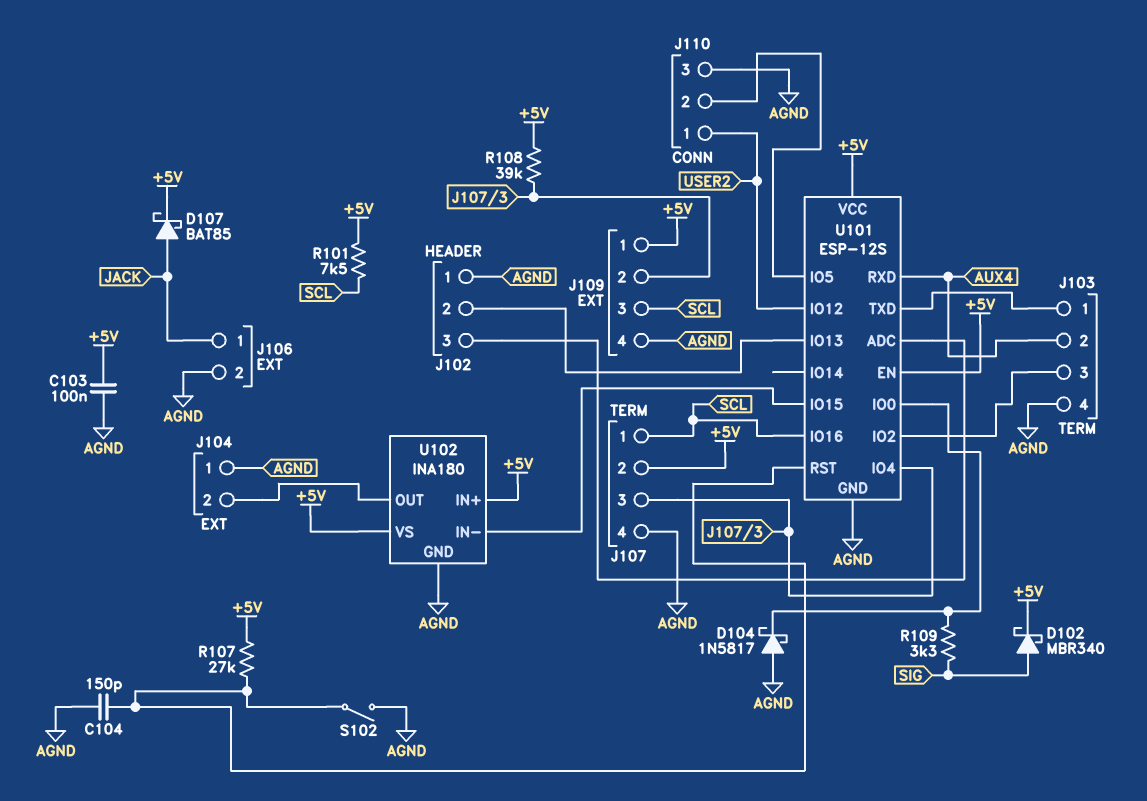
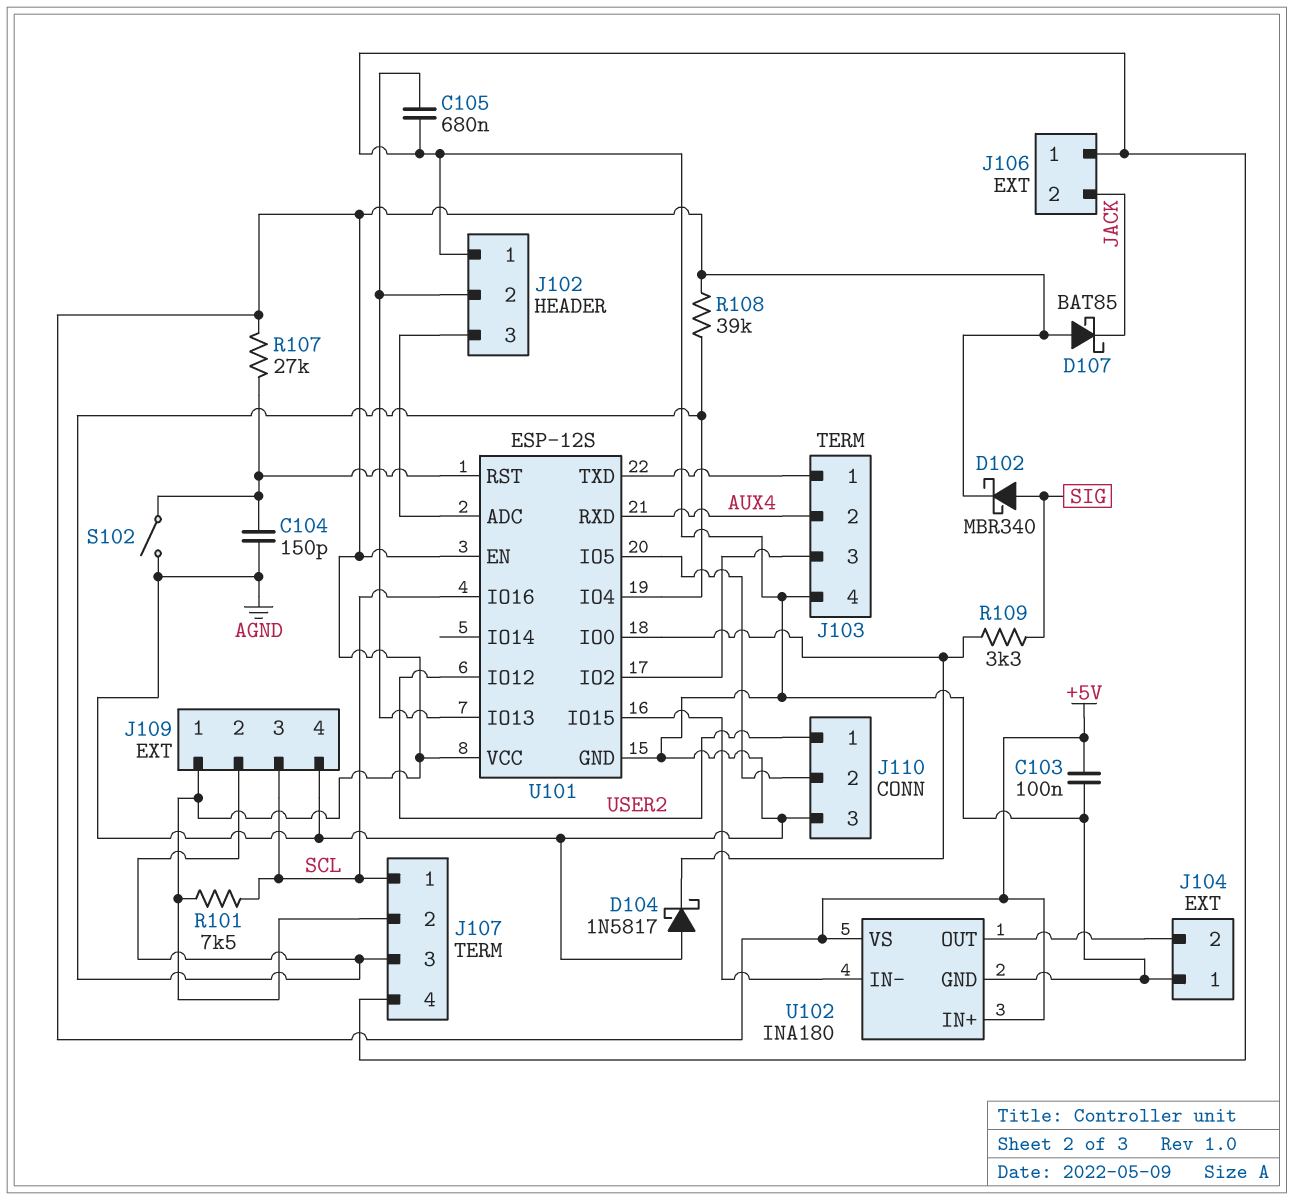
C105: none -> 680nF (AGND, J102/2)
D107: schottky BAT85 (A JACK, K +5V) -> schottky BAT85 (A +5V, K JACK)
J106 pin 1: JACK -> AGND
J106 pin 2: AGND -> JACK

